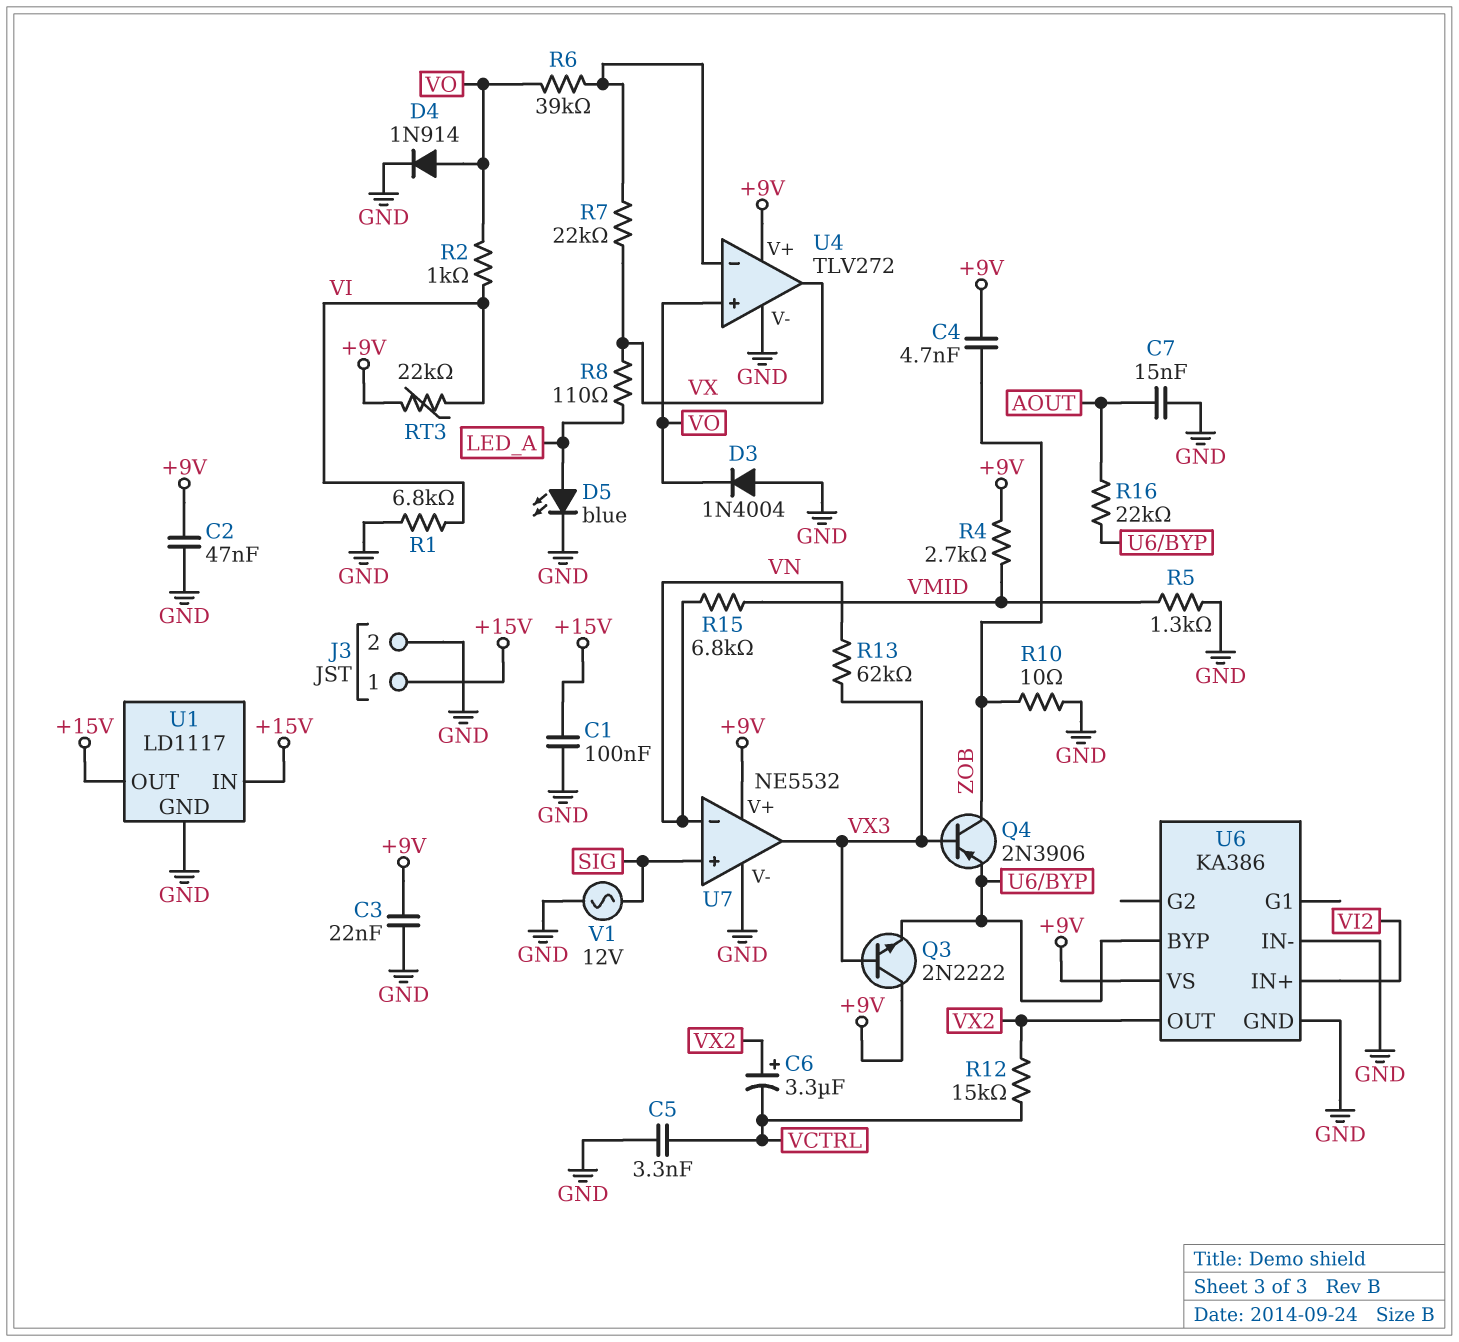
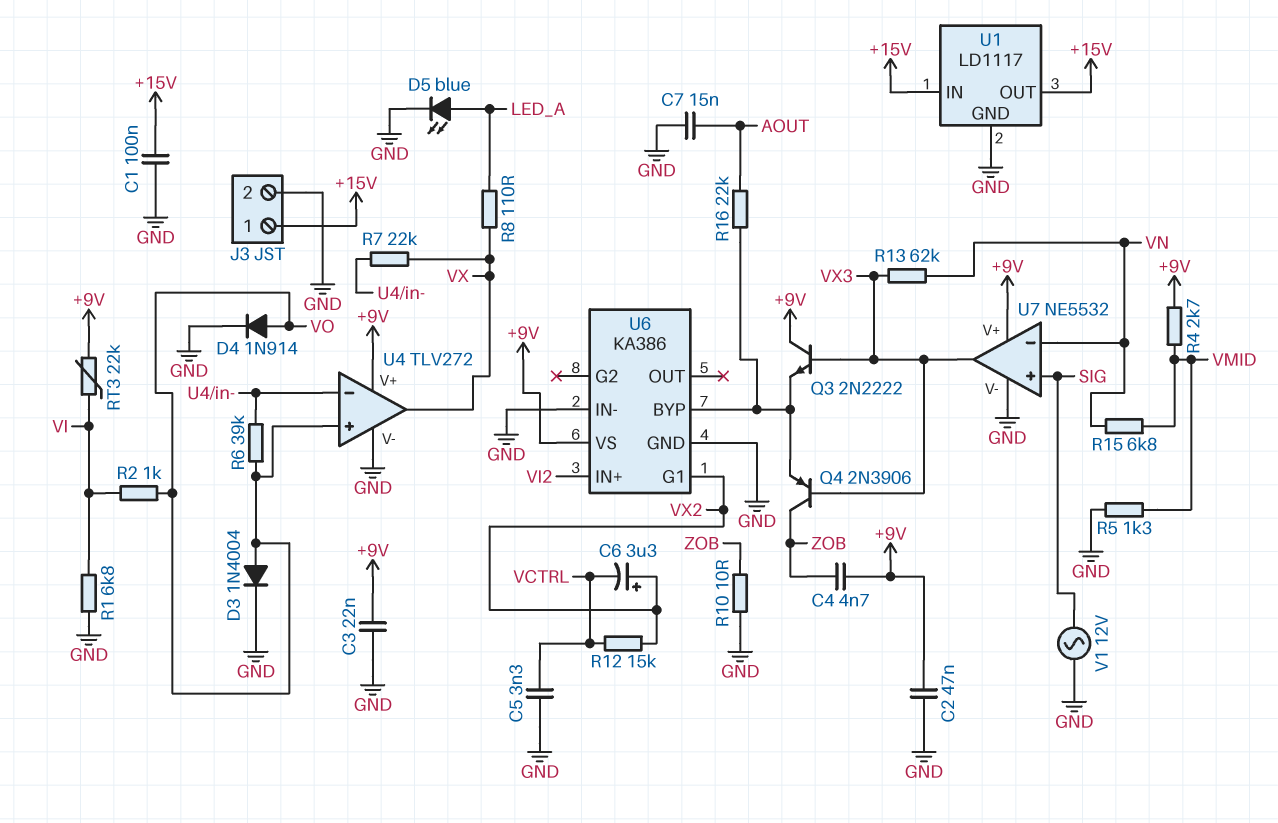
D3: diode 1N4004 (A GND, K VO) -> diode 1N4004 (A VO, K GND)
U6 pin G1: none -> VX2
U6 pin OUT: VX2 -> none

